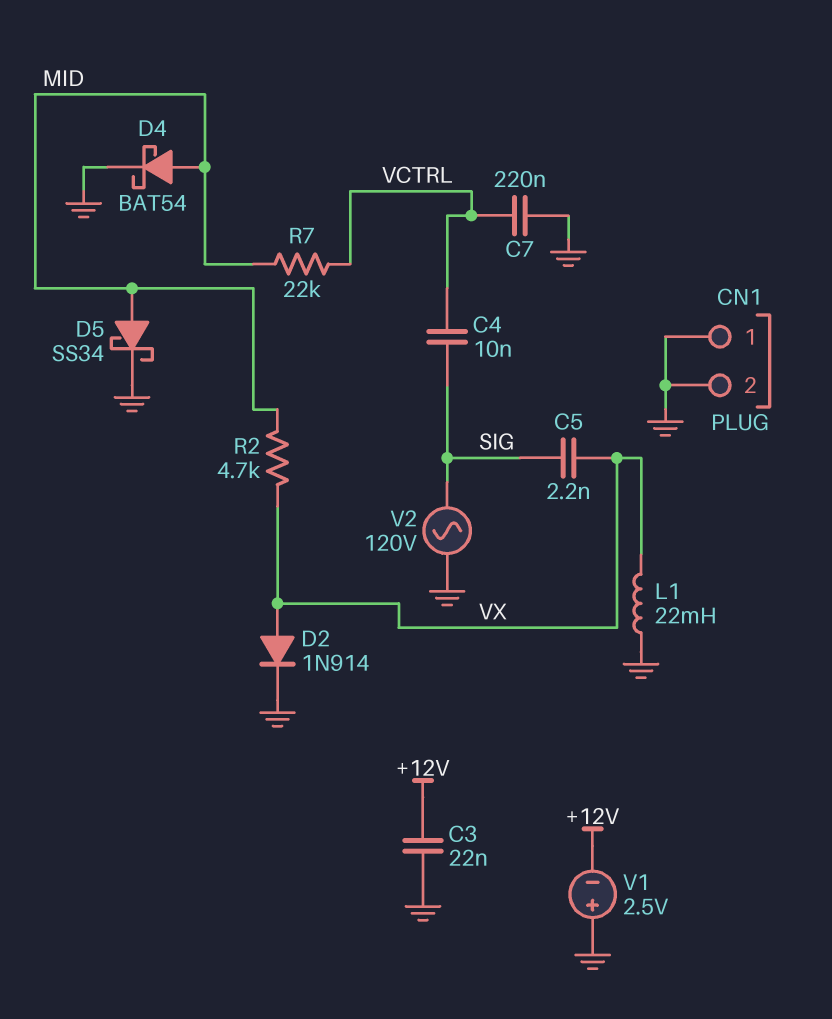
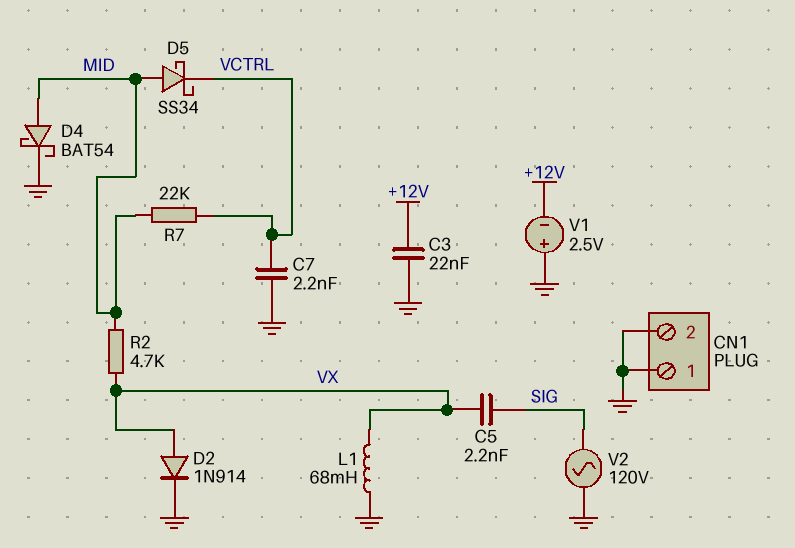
C4: 10nF (SIG, VCTRL) -> none
C7: 220nF (GND, VCTRL) -> 2.2nF (GND, VCTRL)
D5: schottky SS34 (A MID, K GND) -> schottky SS34 (A MID, K VCTRL)
L1: 22mH (GND, VX) -> 68mH (GND, VX)

